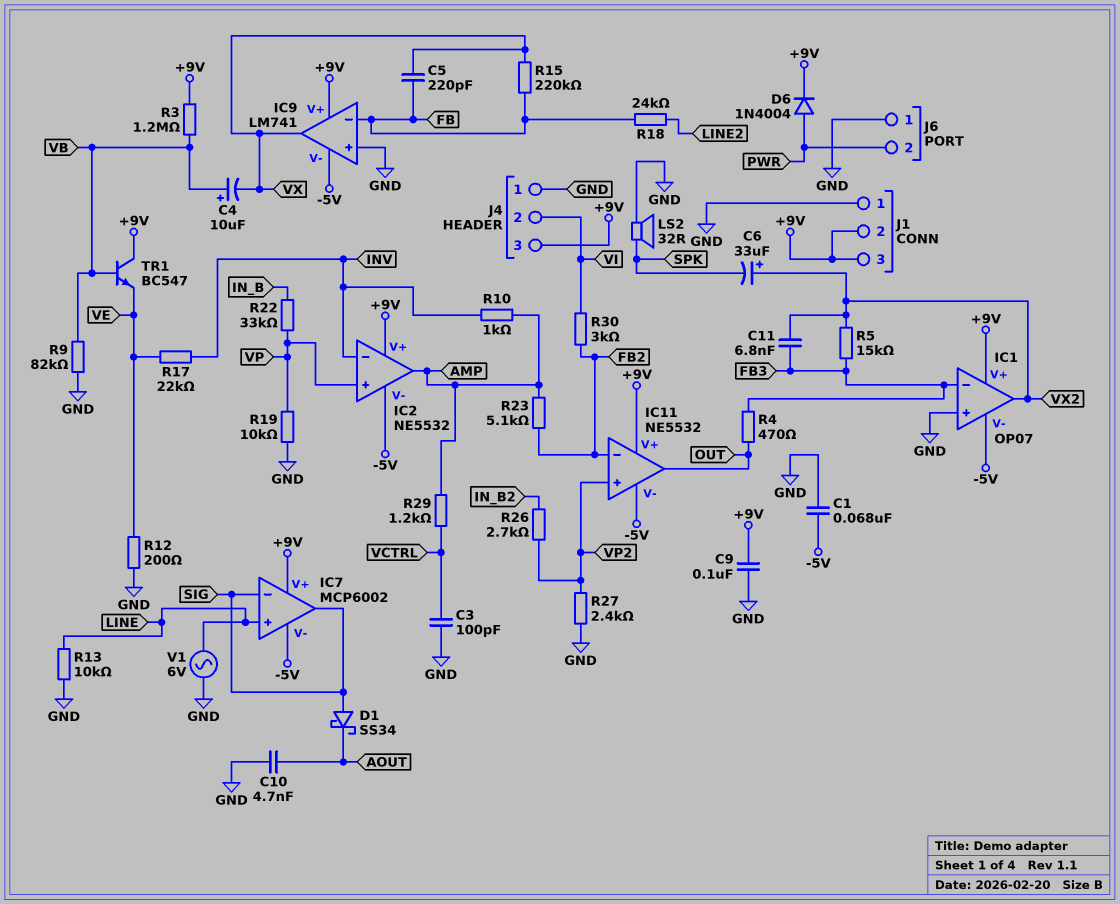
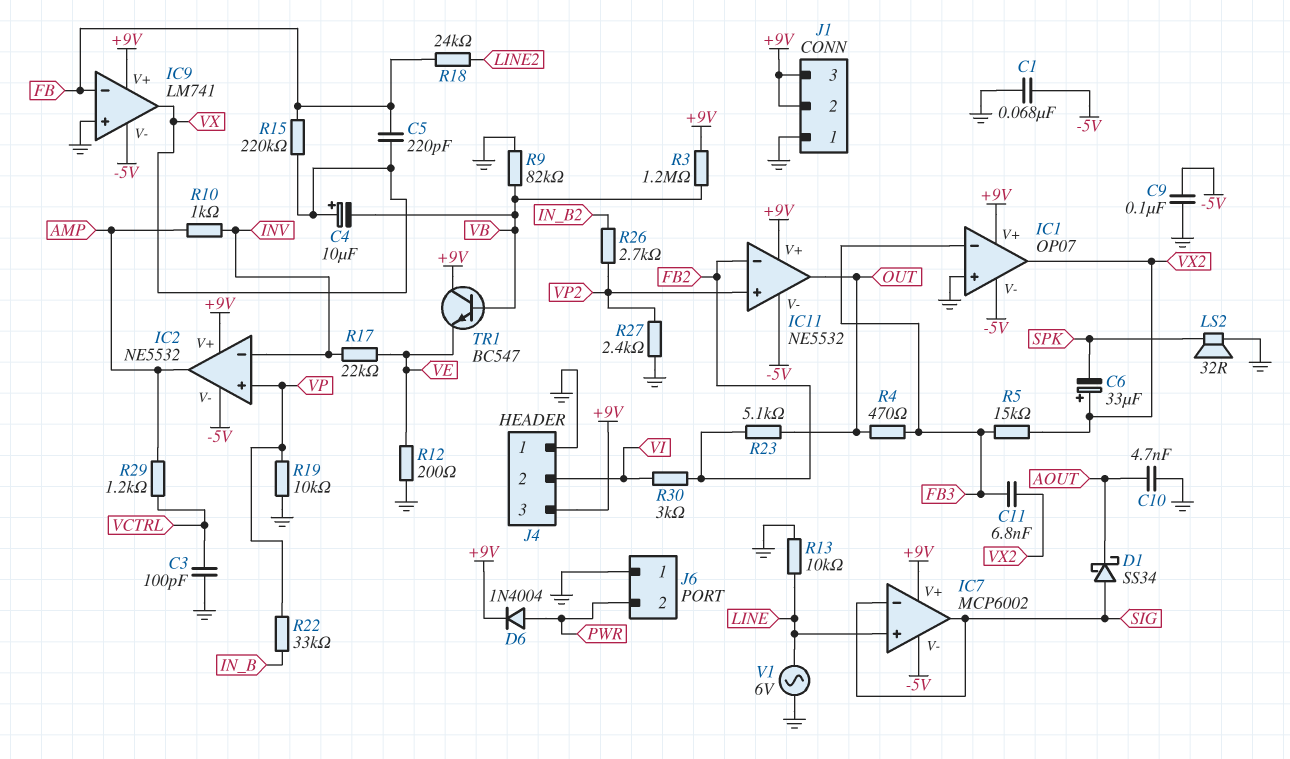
C4: 10uF (plus VB, minus VX) -> 10uF (plus VX, minus VB)
C9: 100nF (+9V, GND) -> 100nF (-5V, GND)
R23: 5.1k (AMP, FB2) -> 5.1k (FB2, OUT)

